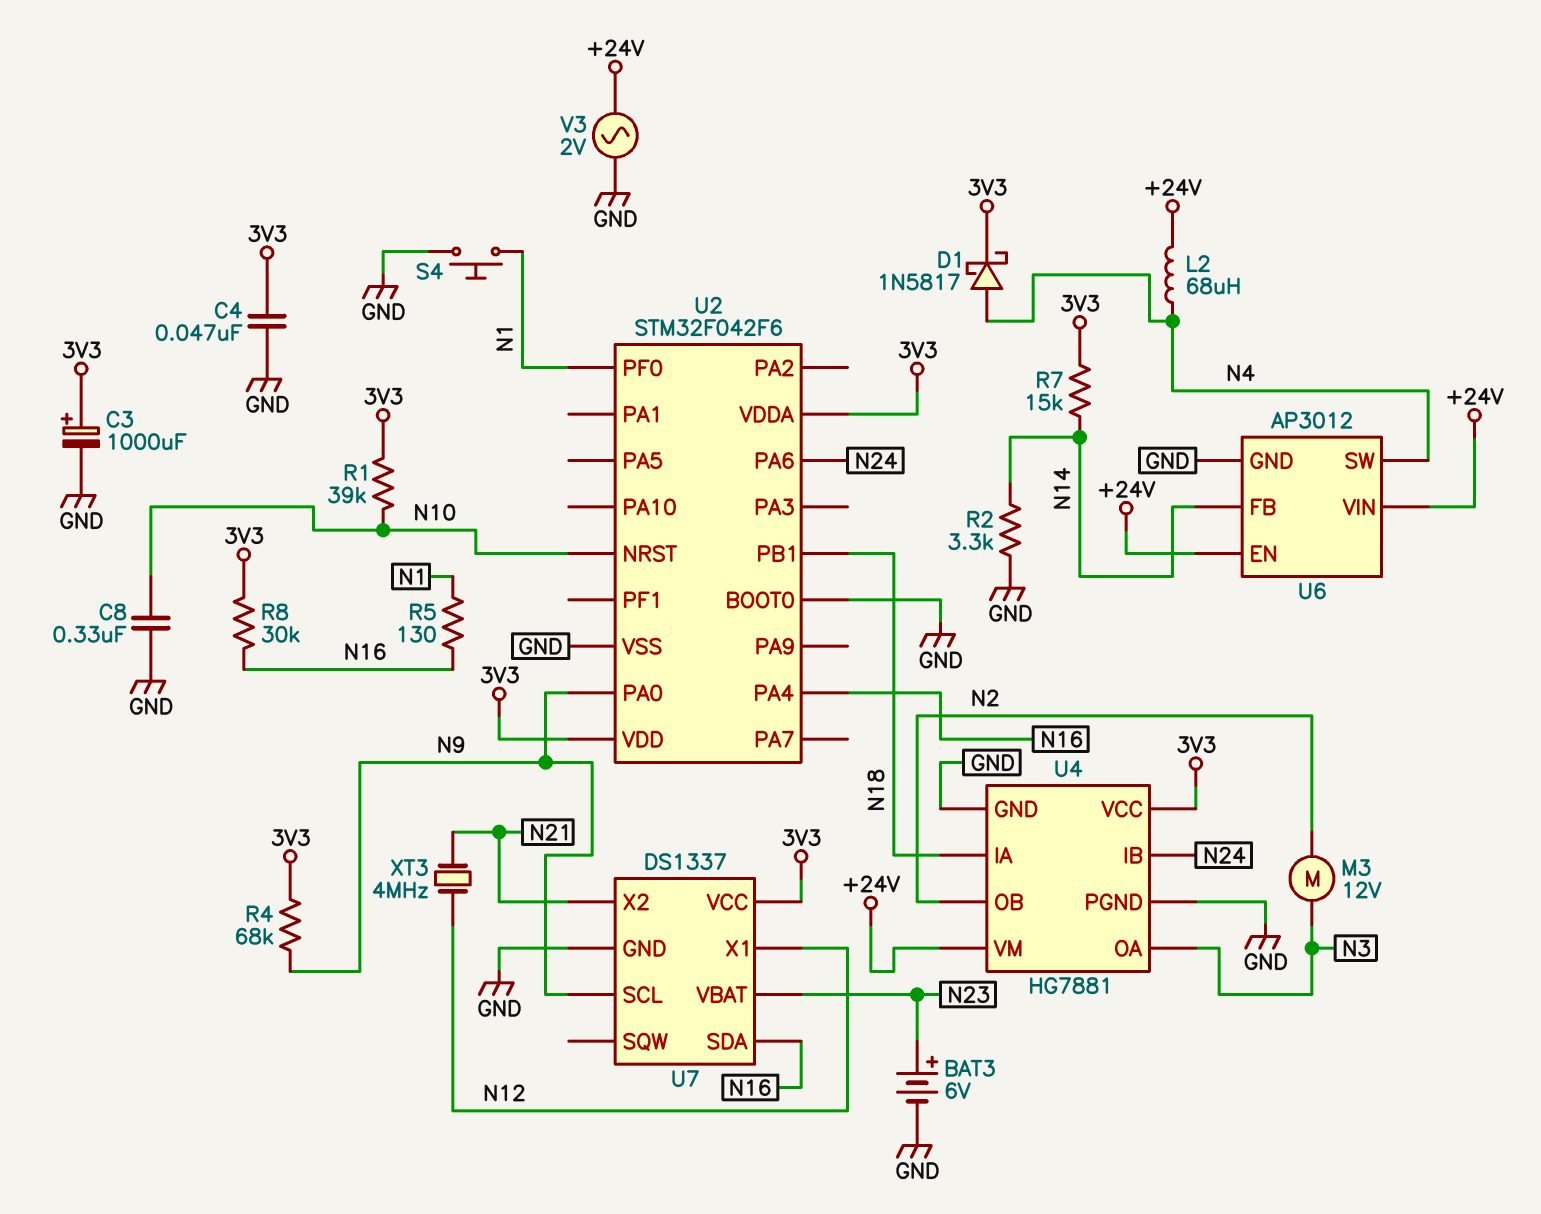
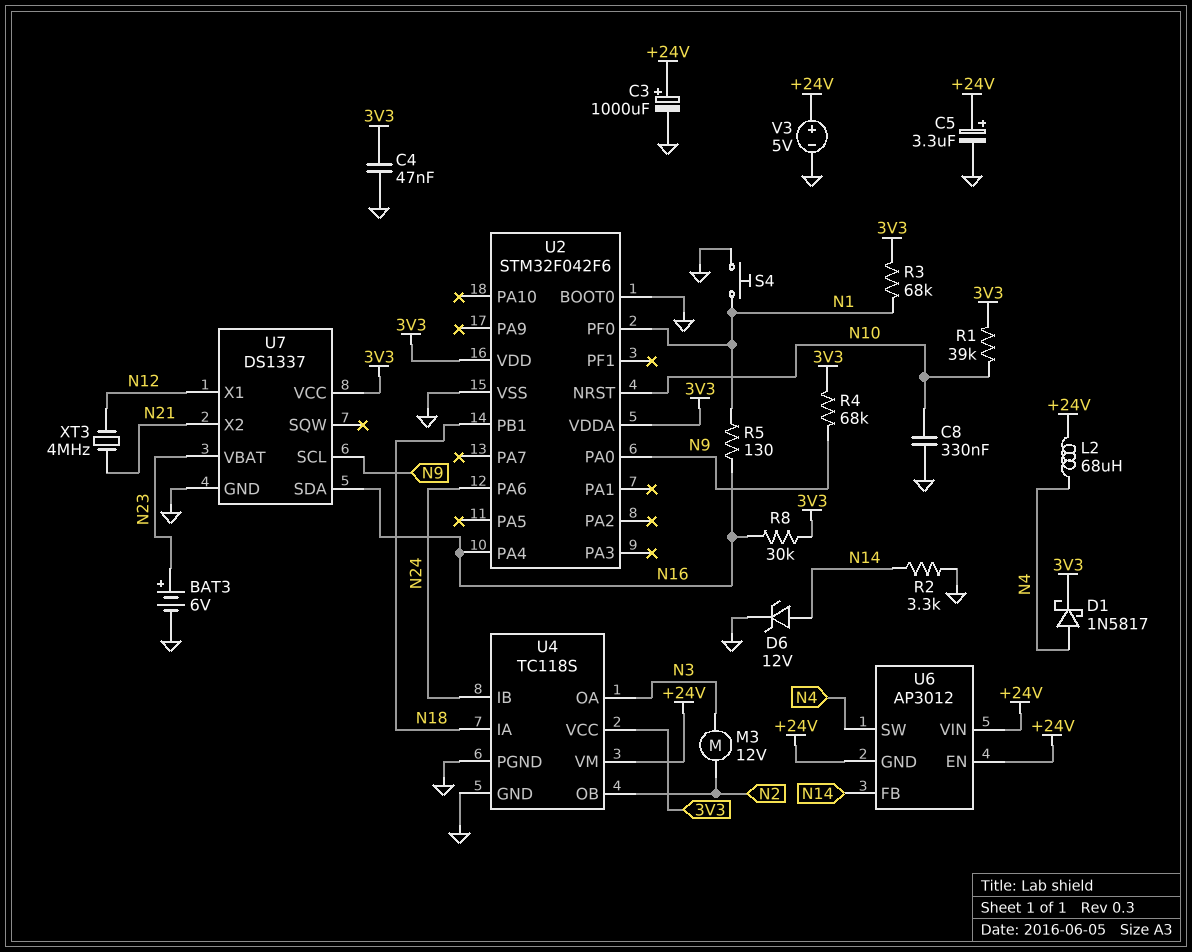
C3: 1000uF (plus 3V3, minus GND) -> 1000uF (plus +24V, minus GND)
C5: none -> 3.3uF (plus +24V, minus GND)
D6: none -> zener 12V (A N14, K GND)
R3: none -> 68k (3V3, N1)
R7: 15k (3V3, N14) -> none
U4: HG7881 -> TC118S
U6 pin GND: GND -> +24V
V3: AC 2V (+24V, GND) -> 5V (plus +24V, minus GND)

